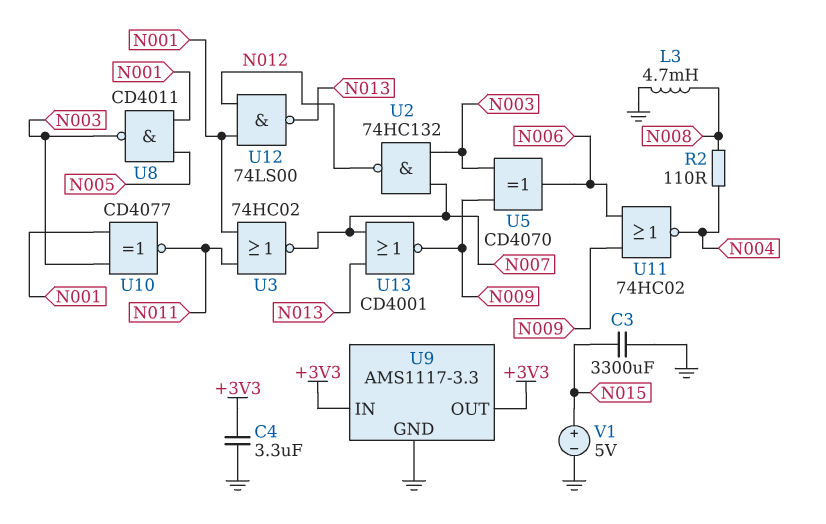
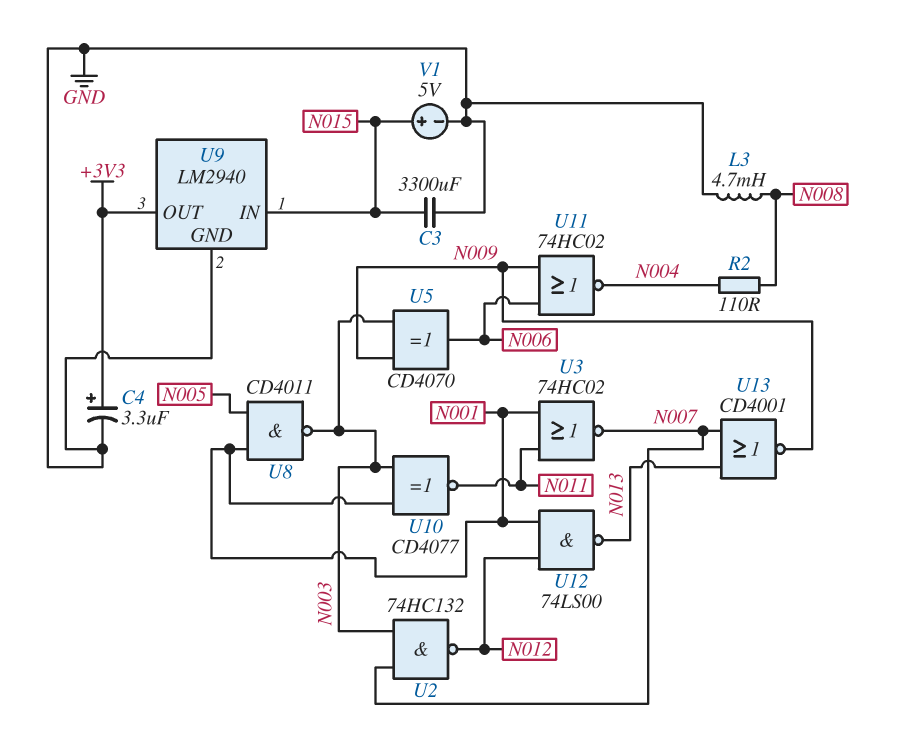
C4: 3.3uF (+3V3, GND) -> 3.3uF (plus +3V3, minus GND)
U9: AMS1117-3.3 -> LM2940
U9 pin IN: +3V3 -> N015

